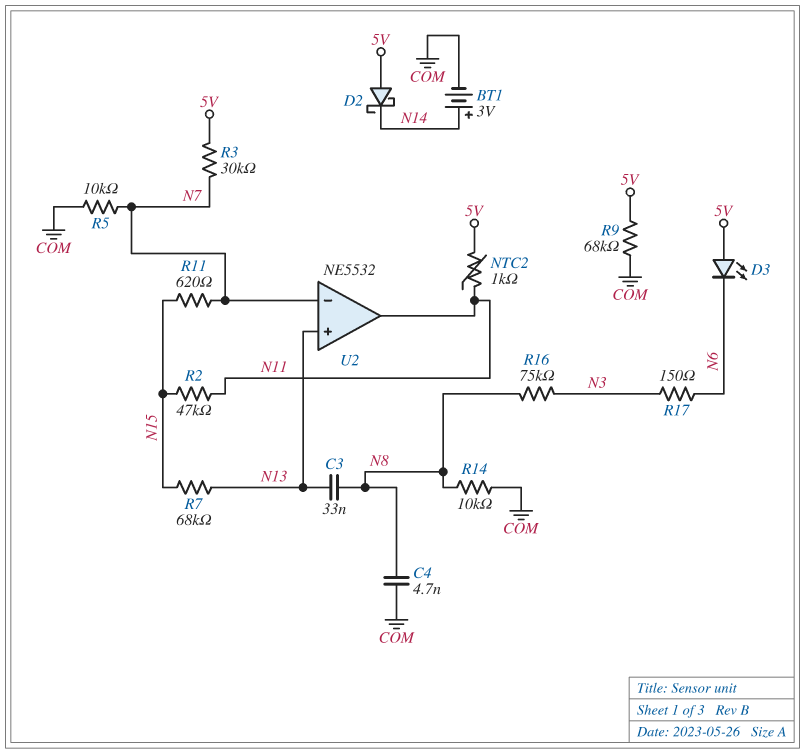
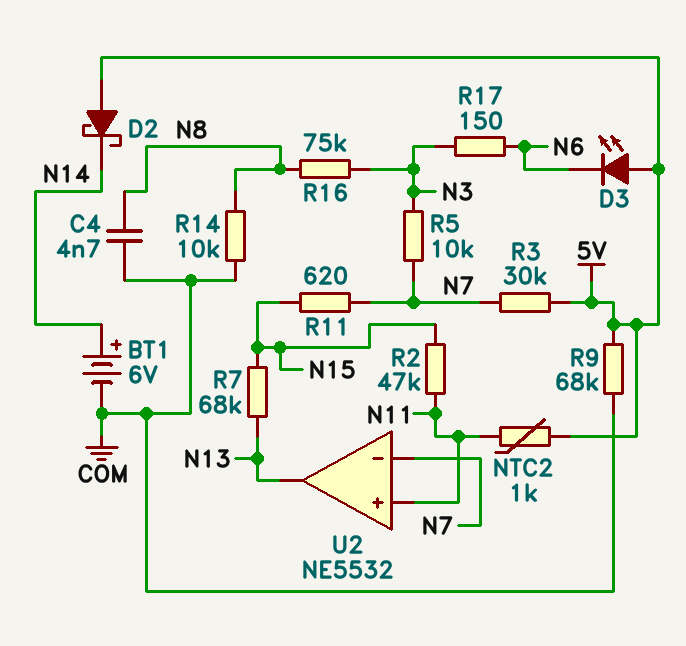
BT1: 3V (plus N14, minus COM) -> 6V (plus N14, minus COM)
C3: 33nF (N8, N13) -> none
R5: 10k (COM, N7) -> 10k (N3, N7)
U2 pin in+: N13 -> N11
U2 pin out: N11 -> N13

